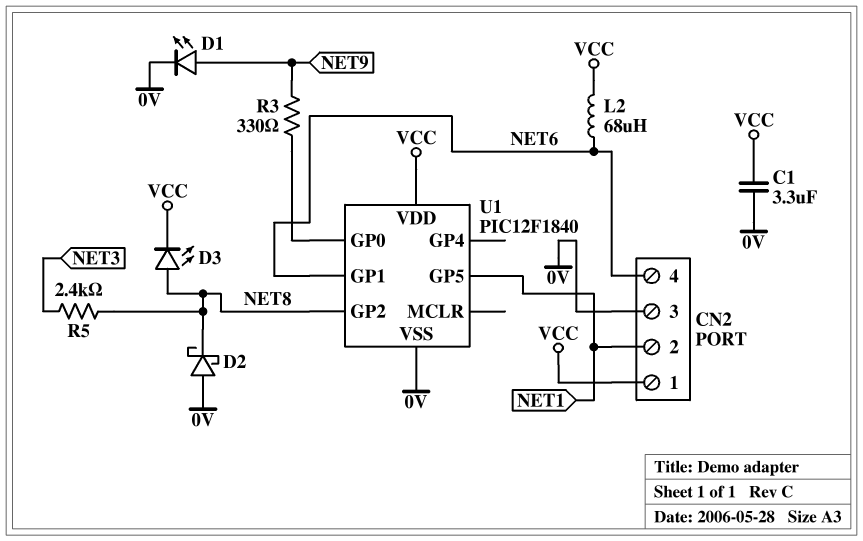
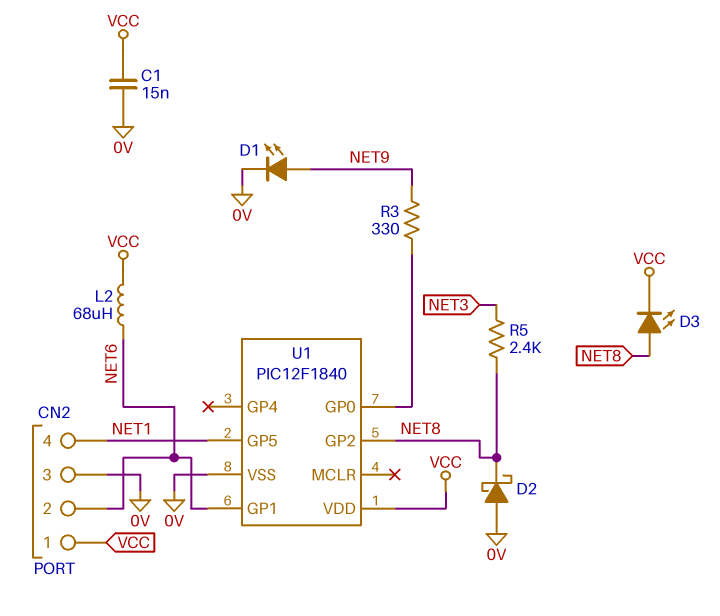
C1: 3.3uF (0V, VCC) -> 15nF (0V, VCC)
CN2 pin 2: NET1 -> NET6
CN2 pin 4: NET6 -> NET1

